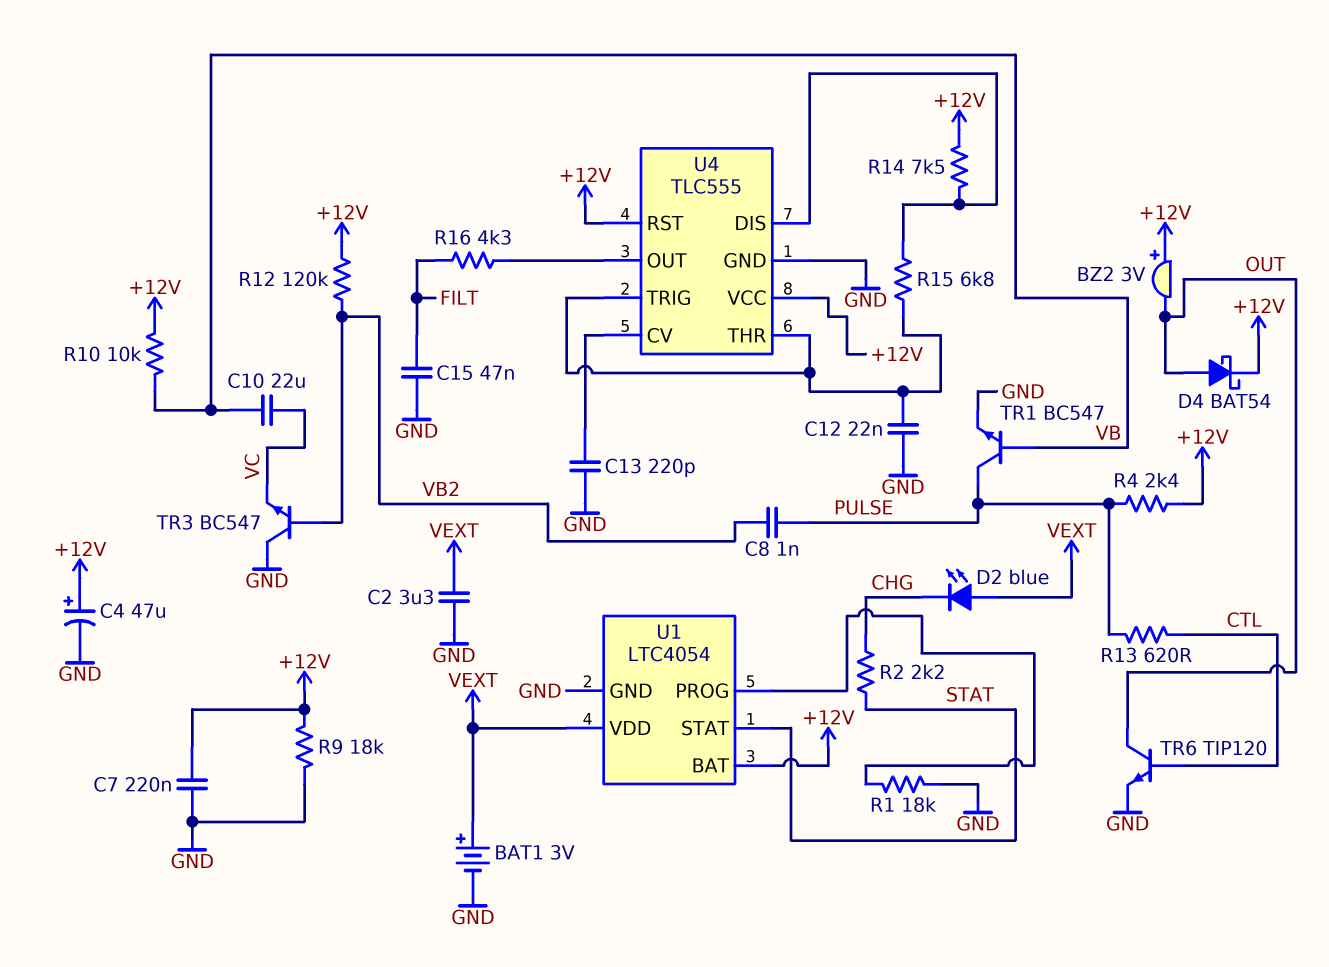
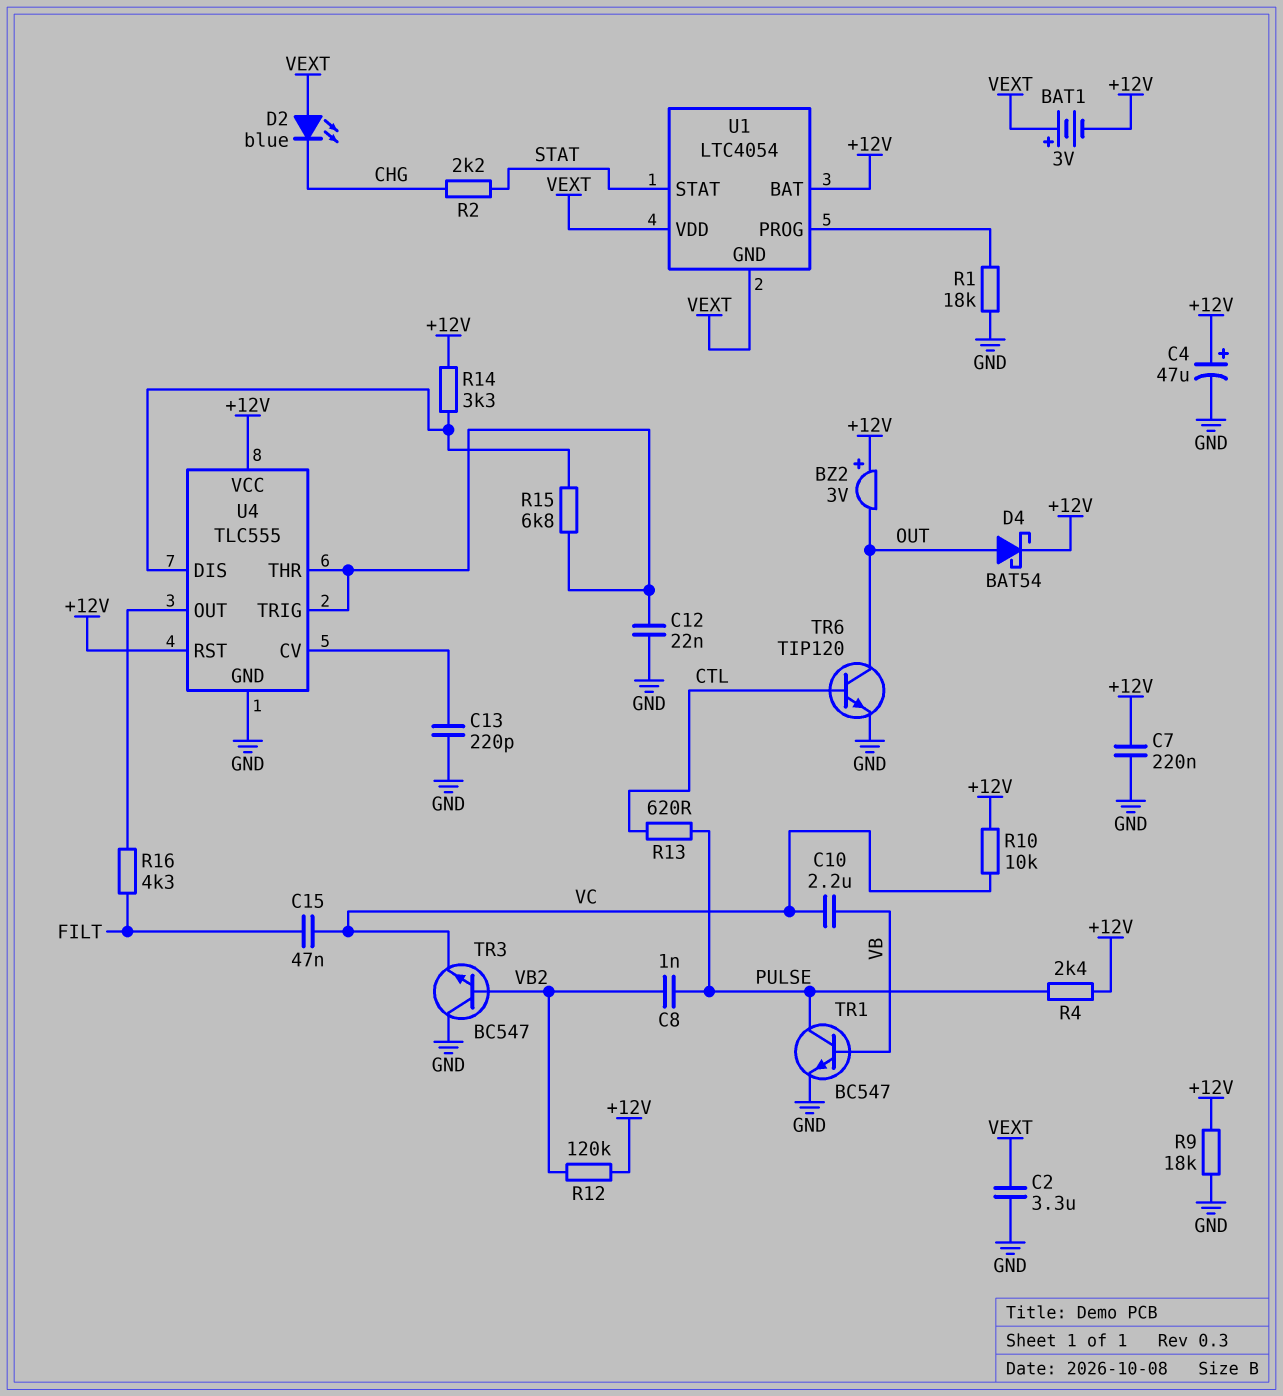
BAT1: 3V (plus VEXT, minus GND) -> 3V (plus VEXT, minus +12V)
C10: 22uF (VB, VC) -> 2.2uF (VB, VC)
C15: 47nF (FILT, GND) -> 47nF (FILT, VC)
R10: 10k (+12V, VB) -> 10k (+12V, VC)
R14: 7.5k (+12V, U4/DIS) -> 3.3k (+12V, U4/DIS)
U1 pin GND: GND -> VEXT

